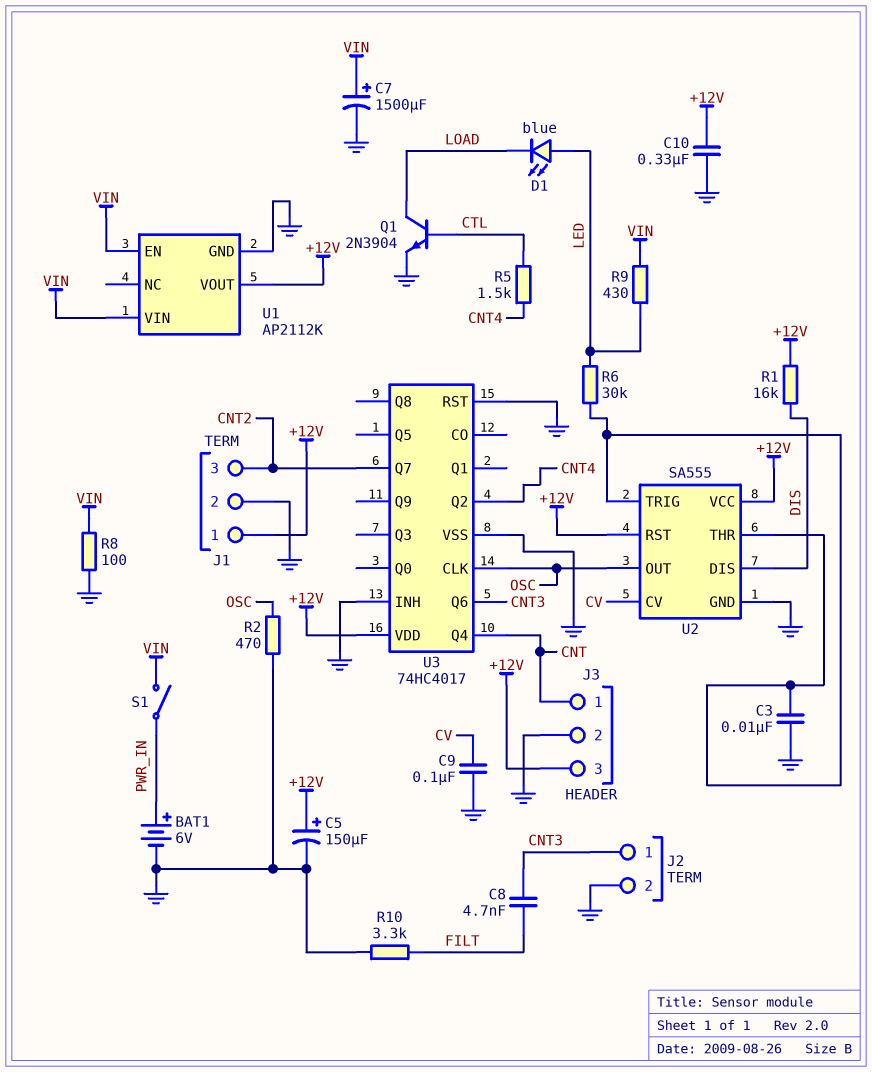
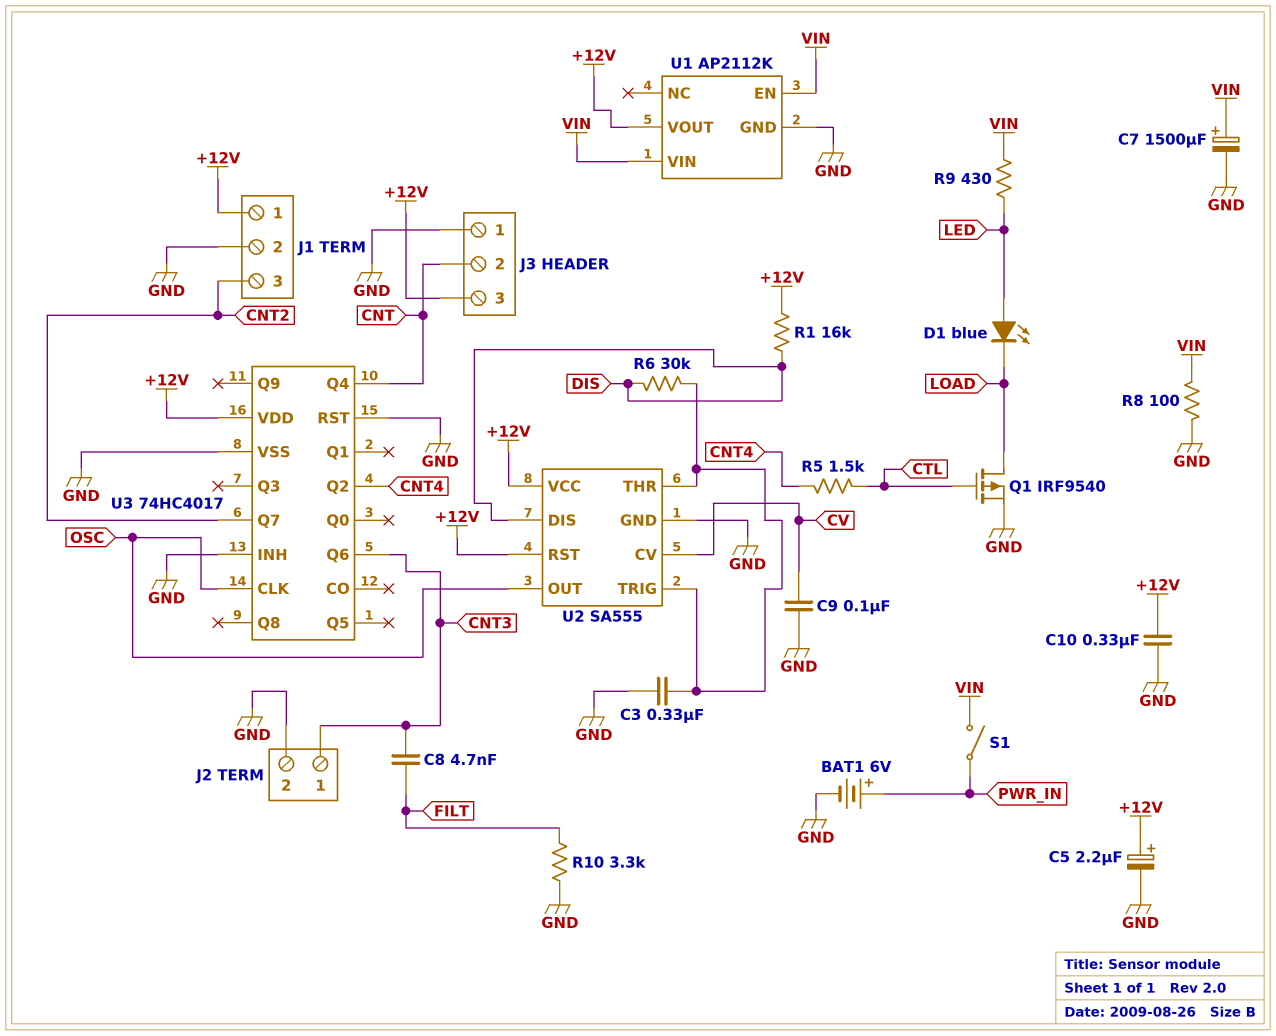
C3: 10nF (GND, U2/THR) -> 330nF (GND, U2/THR)
C5: 150uF (plus +12V, minus GND) -> 2.2uF (plus +12V, minus GND)
J3 pin 1: CNT -> GND
J3 pin 2: GND -> CNT
Q1: NPN 2N3904 (B CTL, C LOAD, E GND) -> PMOS IRF9540 (G CTL, D LOAD, S GND)
R2: 470 (GND, OSC) -> none
R6: 30k (LED, U2/THR) -> 30k (DIS, U2/THR)

